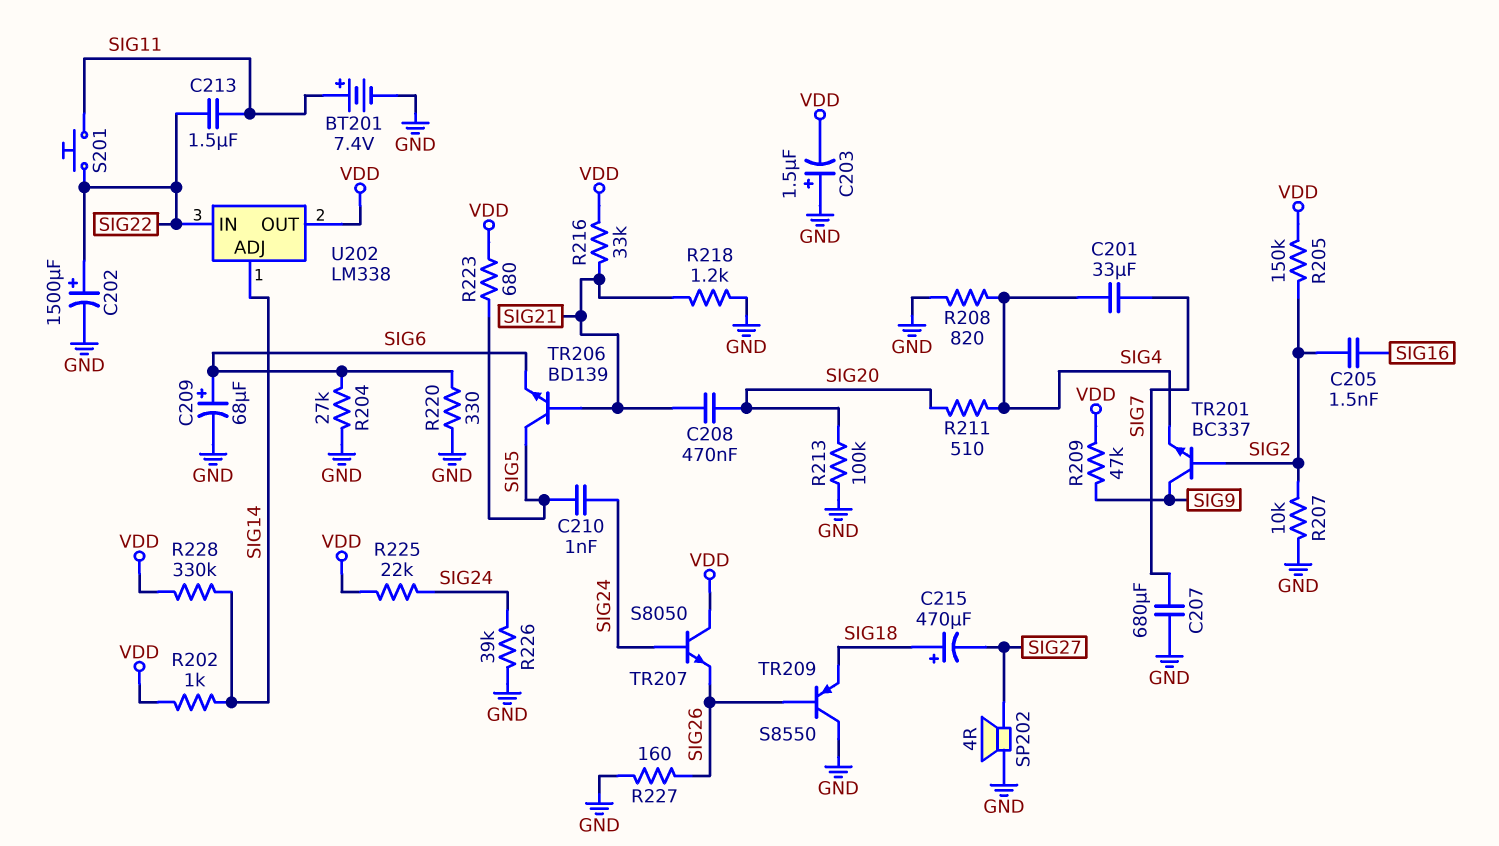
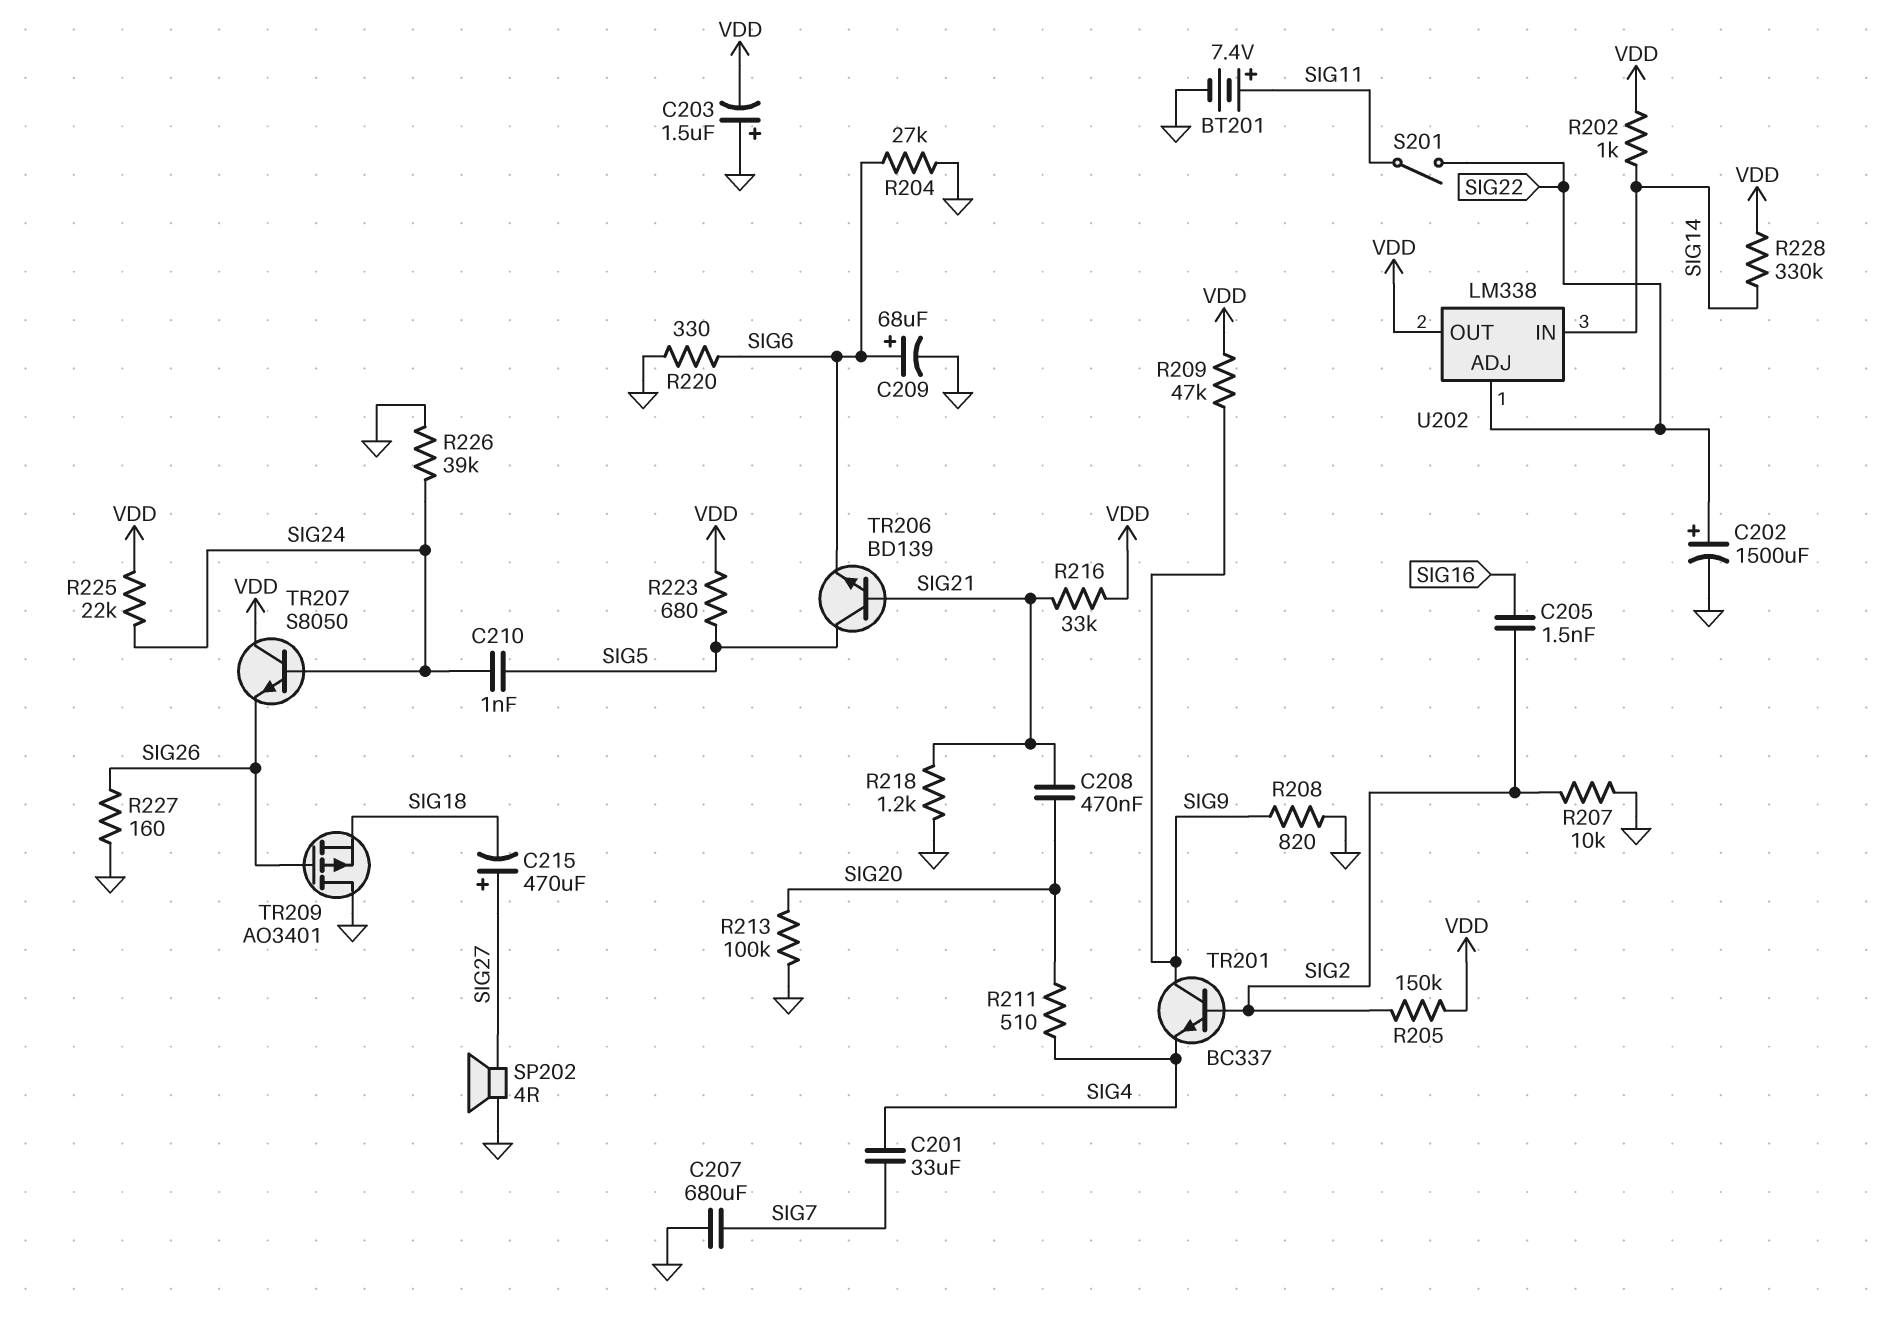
C213: 1.5uF (SIG11, SIG22) -> none
C215: 470uF (plus SIG18, minus SIG27) -> 470uF (plus SIG27, minus SIG18)
R208: 820 (GND, SIG4) -> 820 (GND, SIG9)
S201: button (SIG11, SIG22) -> switch (SIG11, SIG22)
TR209: PNP S8550 (B SIG26, C GND, E SIG18) -> PMOS AO3401 (G SIG26, D GND, S SIG18)
U202 pin ADJ: SIG14 -> SIG22
U202 pin IN: SIG22 -> SIG14

